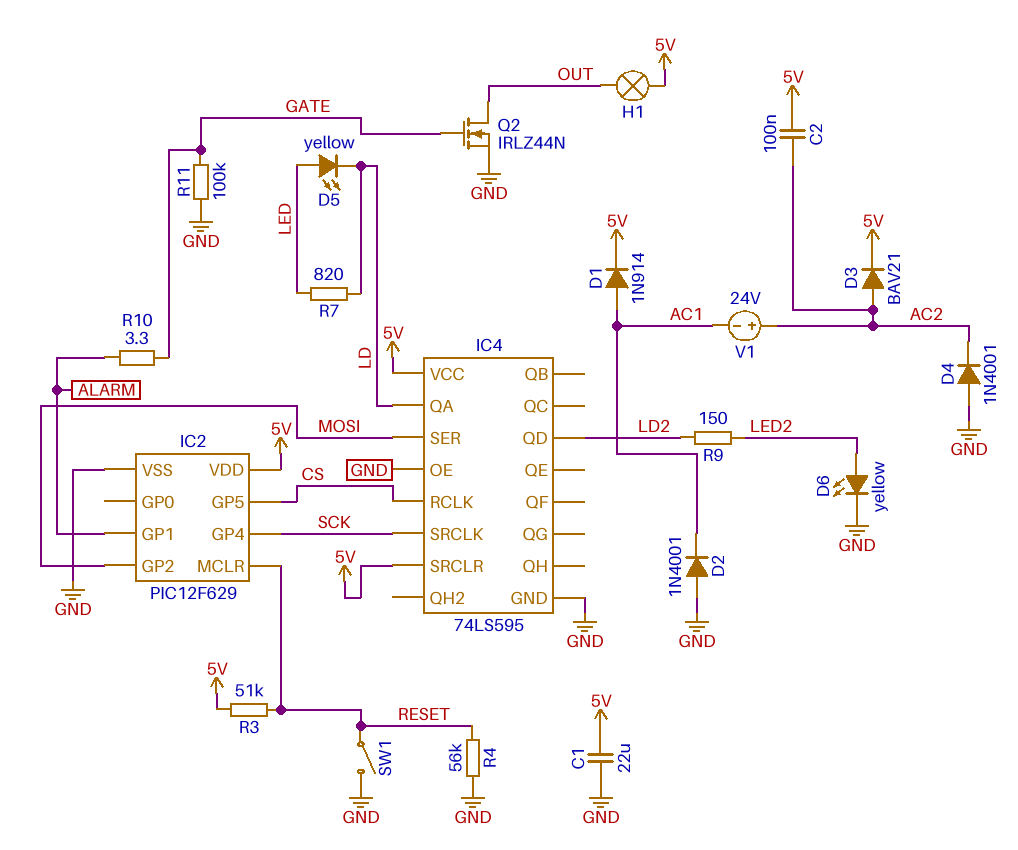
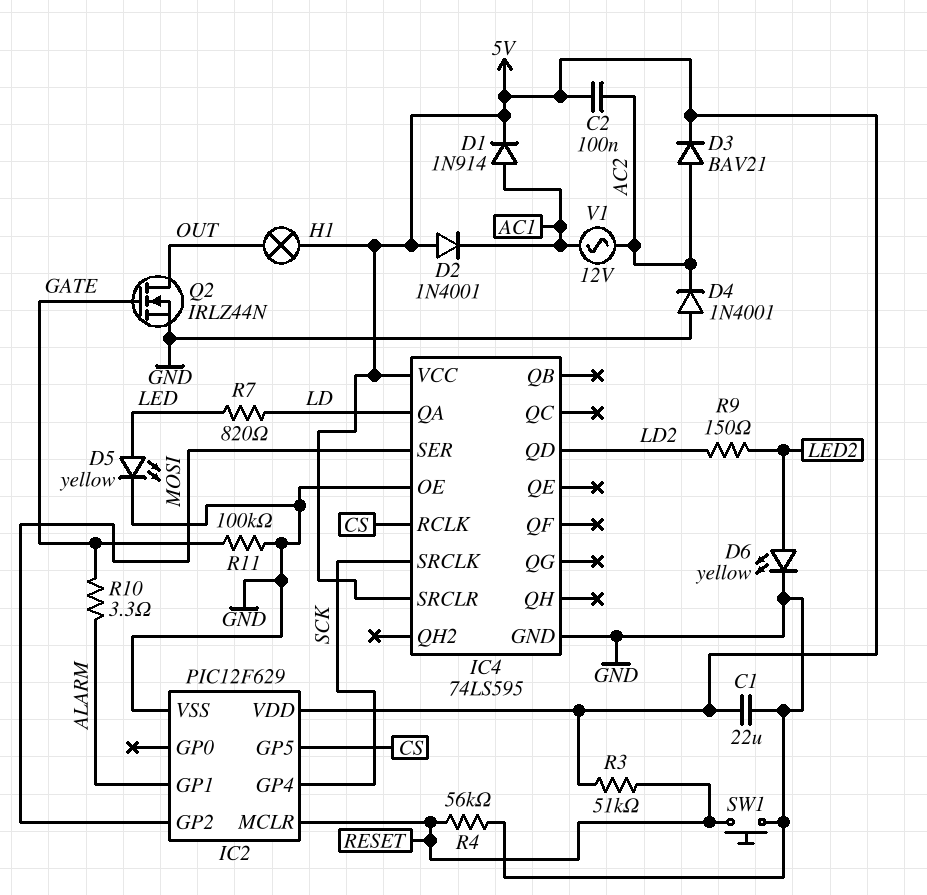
D2: diode 1N4001 (A GND, K AC1) -> diode 1N4001 (A 5V, K AC1)
D5: LED yellow (A LED, K LD) -> LED yellow (A LED, K GND)
SW1: switch (GND, RESET) -> button (GND, RESET)
V1: 24V (plus AC2, minus AC1) -> AC 12V (AC1, AC2)

